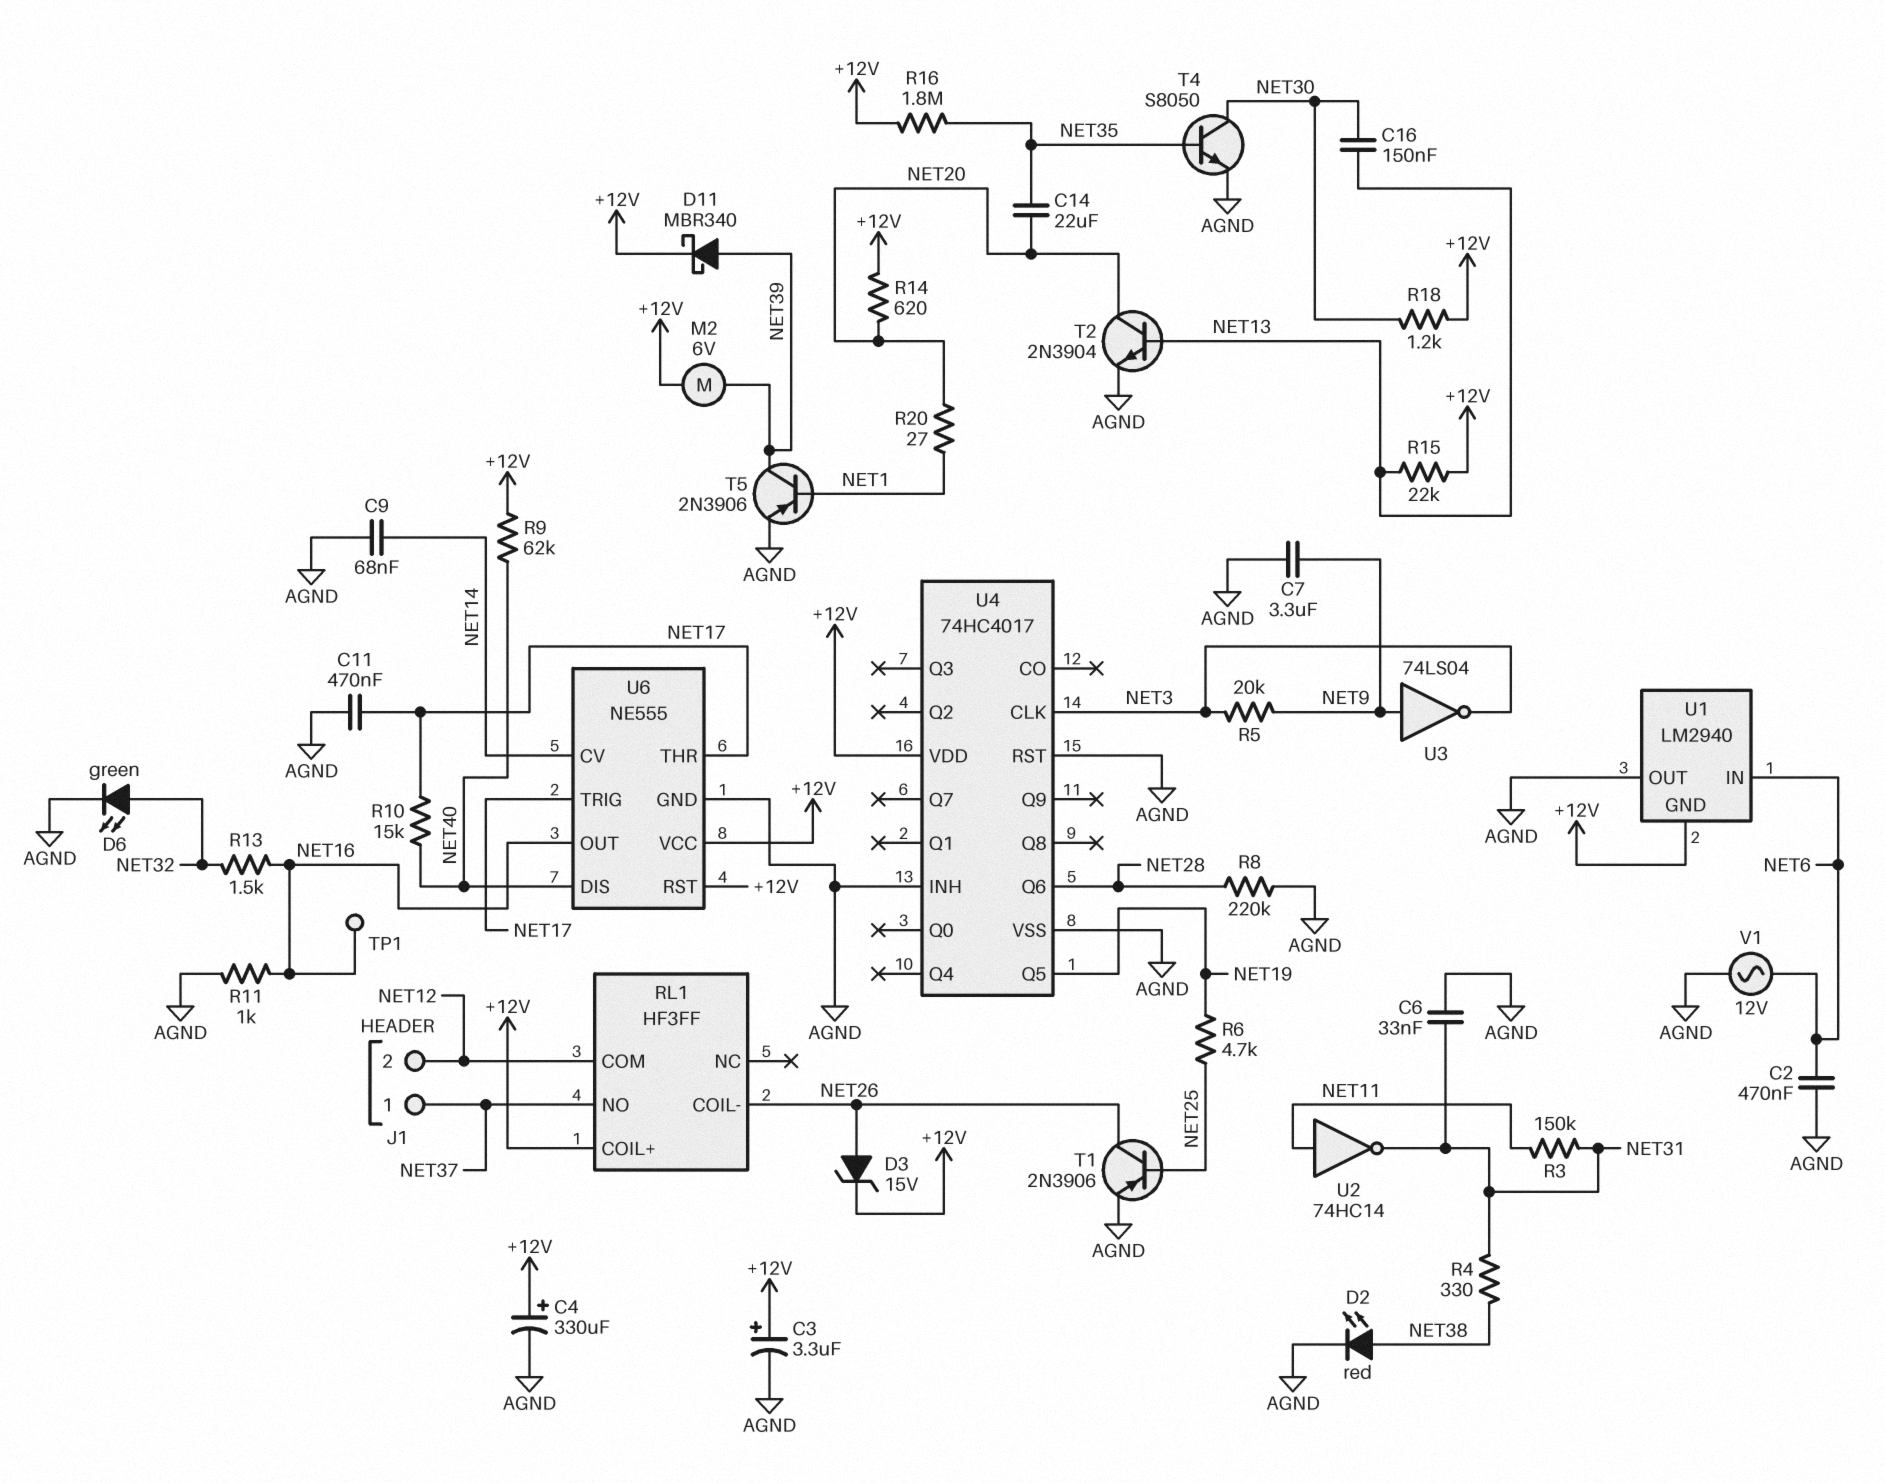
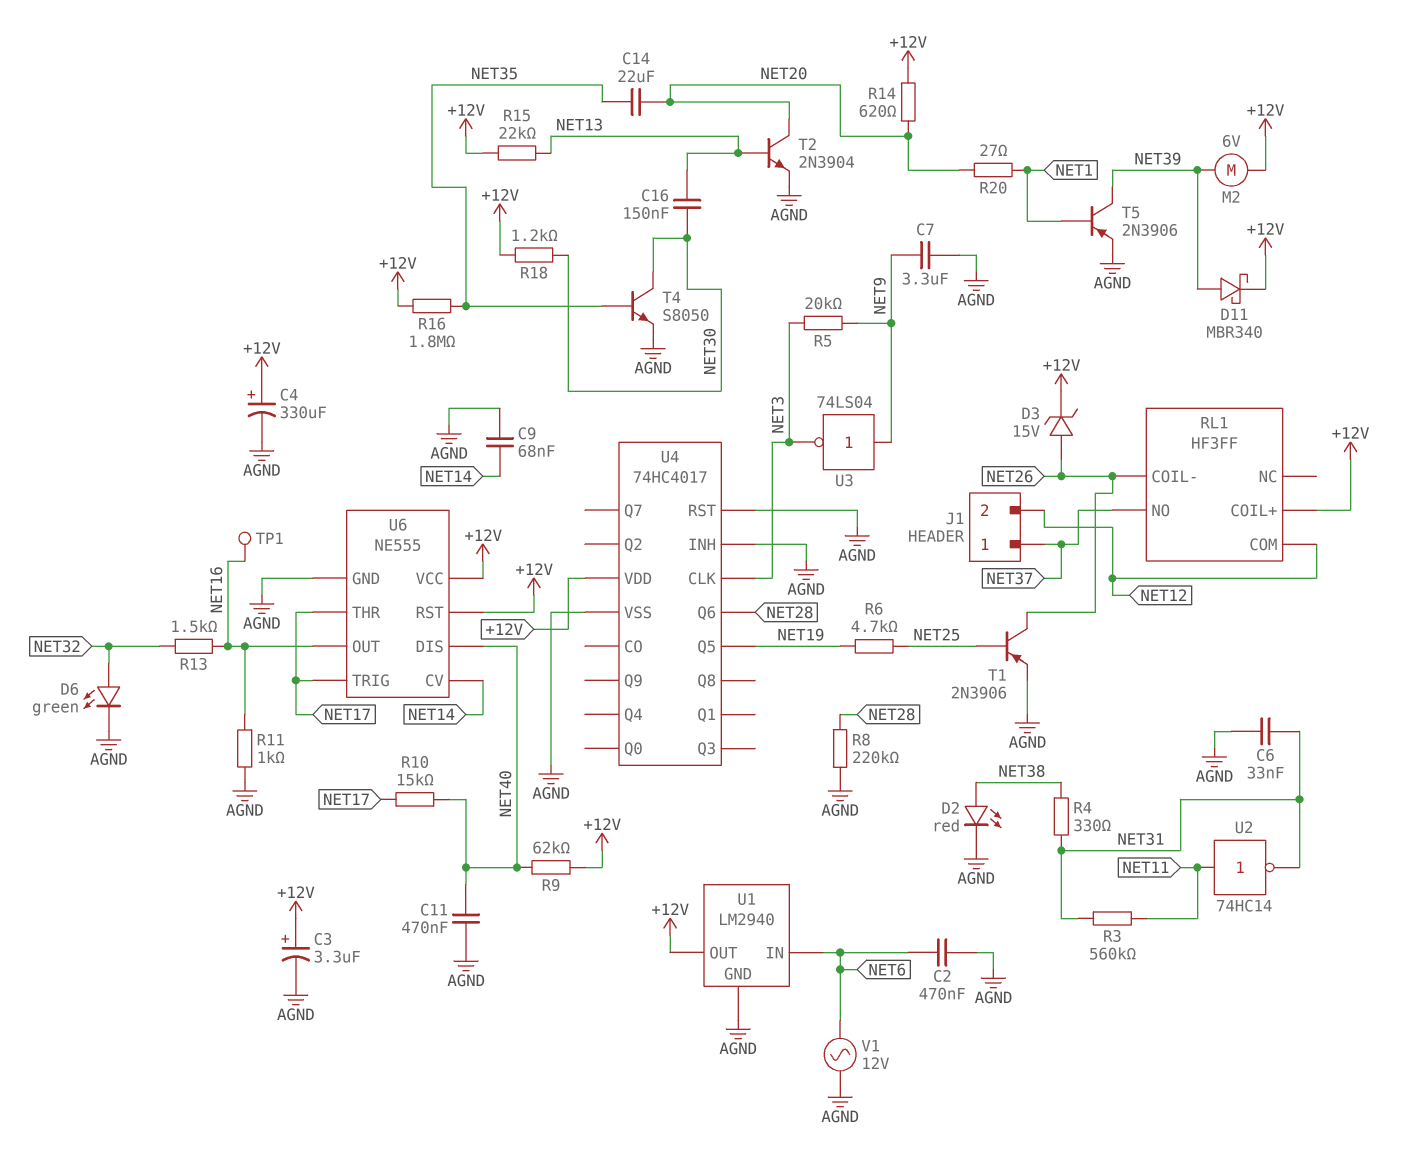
C11: 470nF (AGND, NET17) -> 470nF (AGND, NET40)
R3: 150k (NET11, NET31) -> 560k (NET11, NET31)
U1 pin GND: +12V -> AGND
U1 pin OUT: AGND -> +12V

